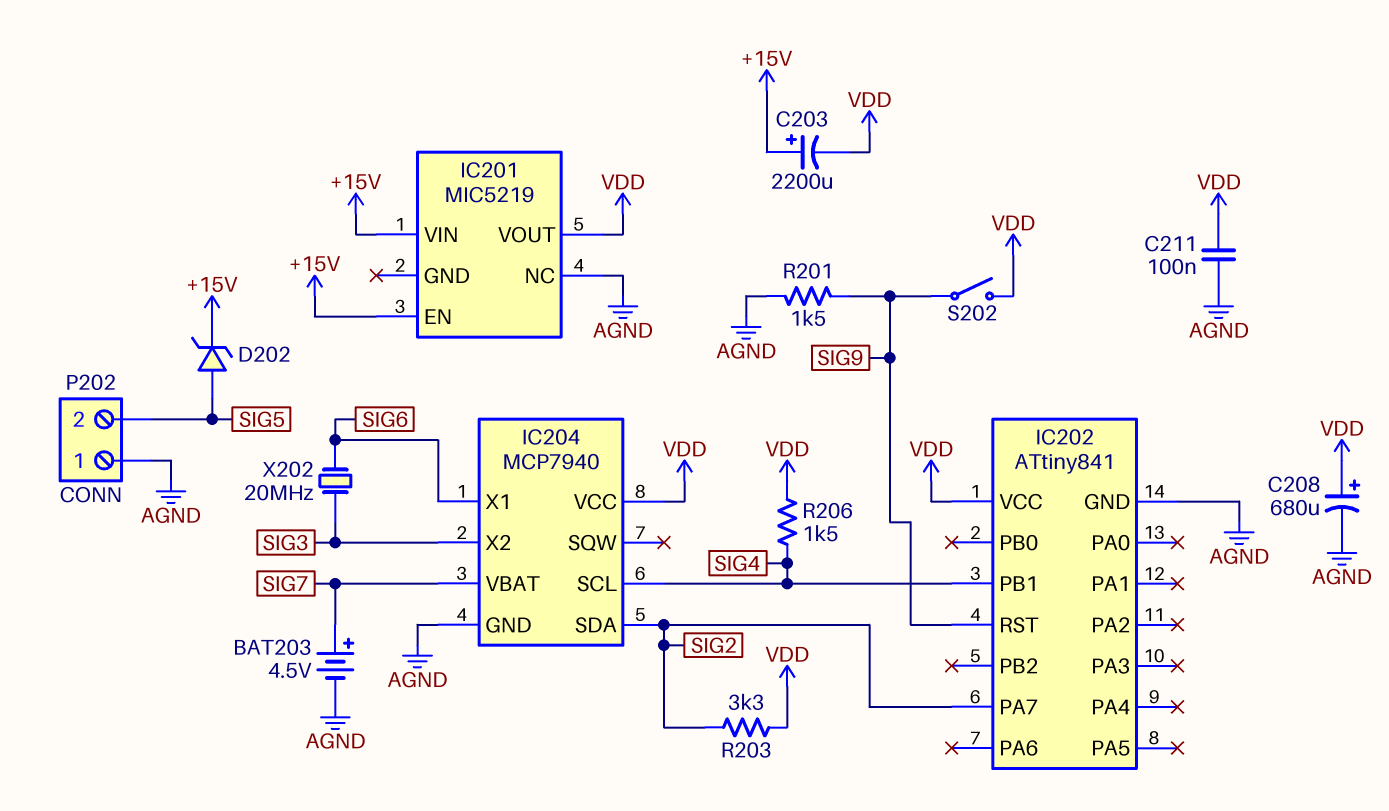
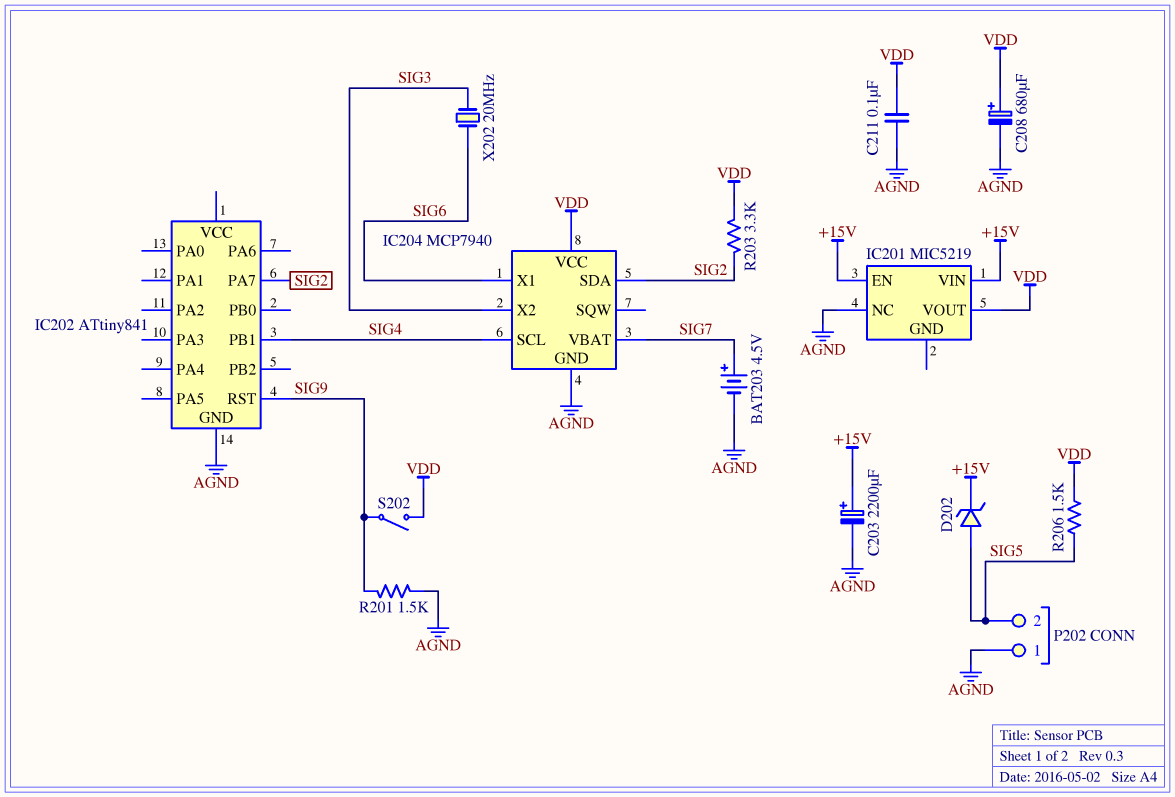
C203: 2200uF (plus +15V, minus VDD) -> 2200uF (plus +15V, minus AGND)
IC202 pin VCC: VDD -> none
R206: 1.5k (SIG4, VDD) -> 1.5k (SIG5, VDD)

